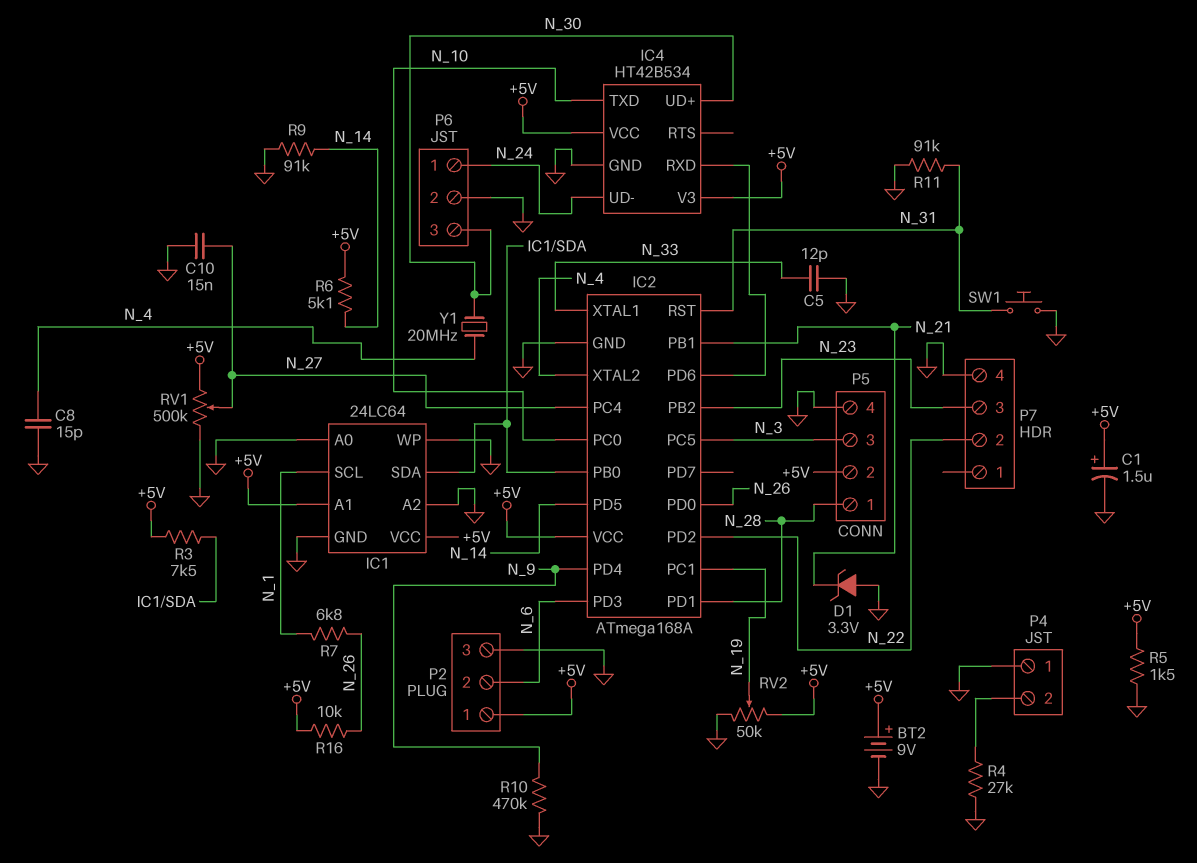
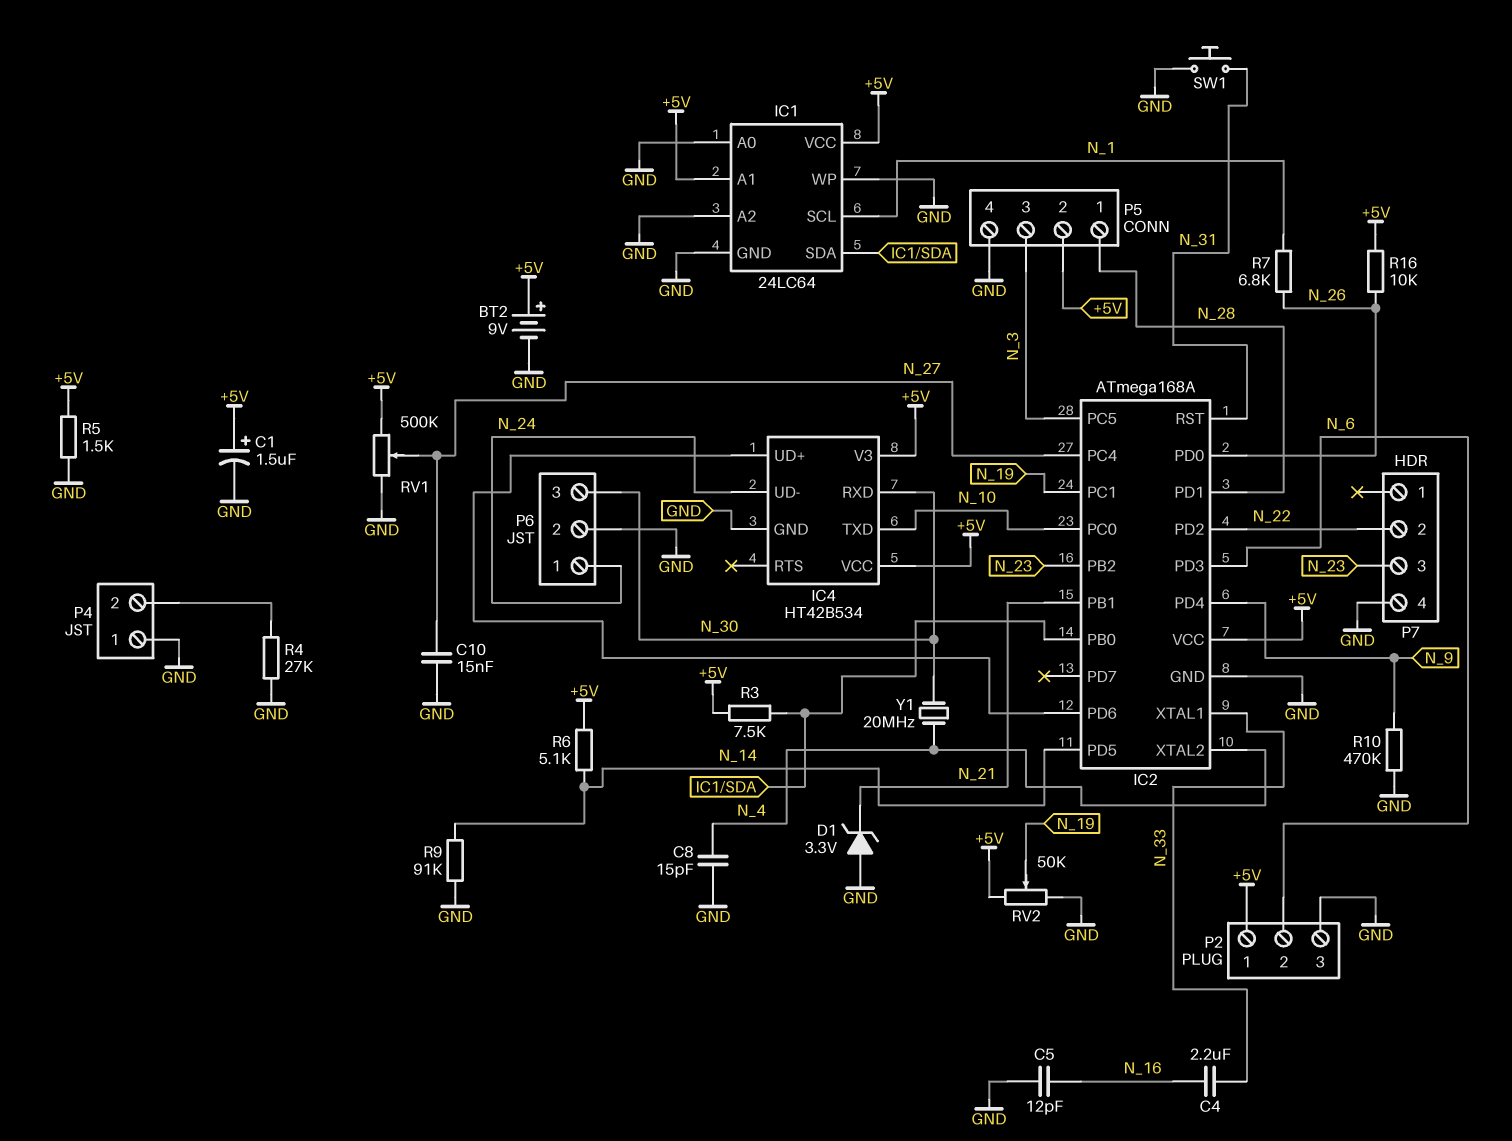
C4: none -> 2.2uF (N_16, N_33)
C5: 12pF (GND, N_33) -> 12pF (GND, N_16)
IC4 pin RXD: IC2/PD6 -> N_30
IC4 pin UD+: N_30 -> IC2/PD6
R11: 91k (GND, N_31) -> none

